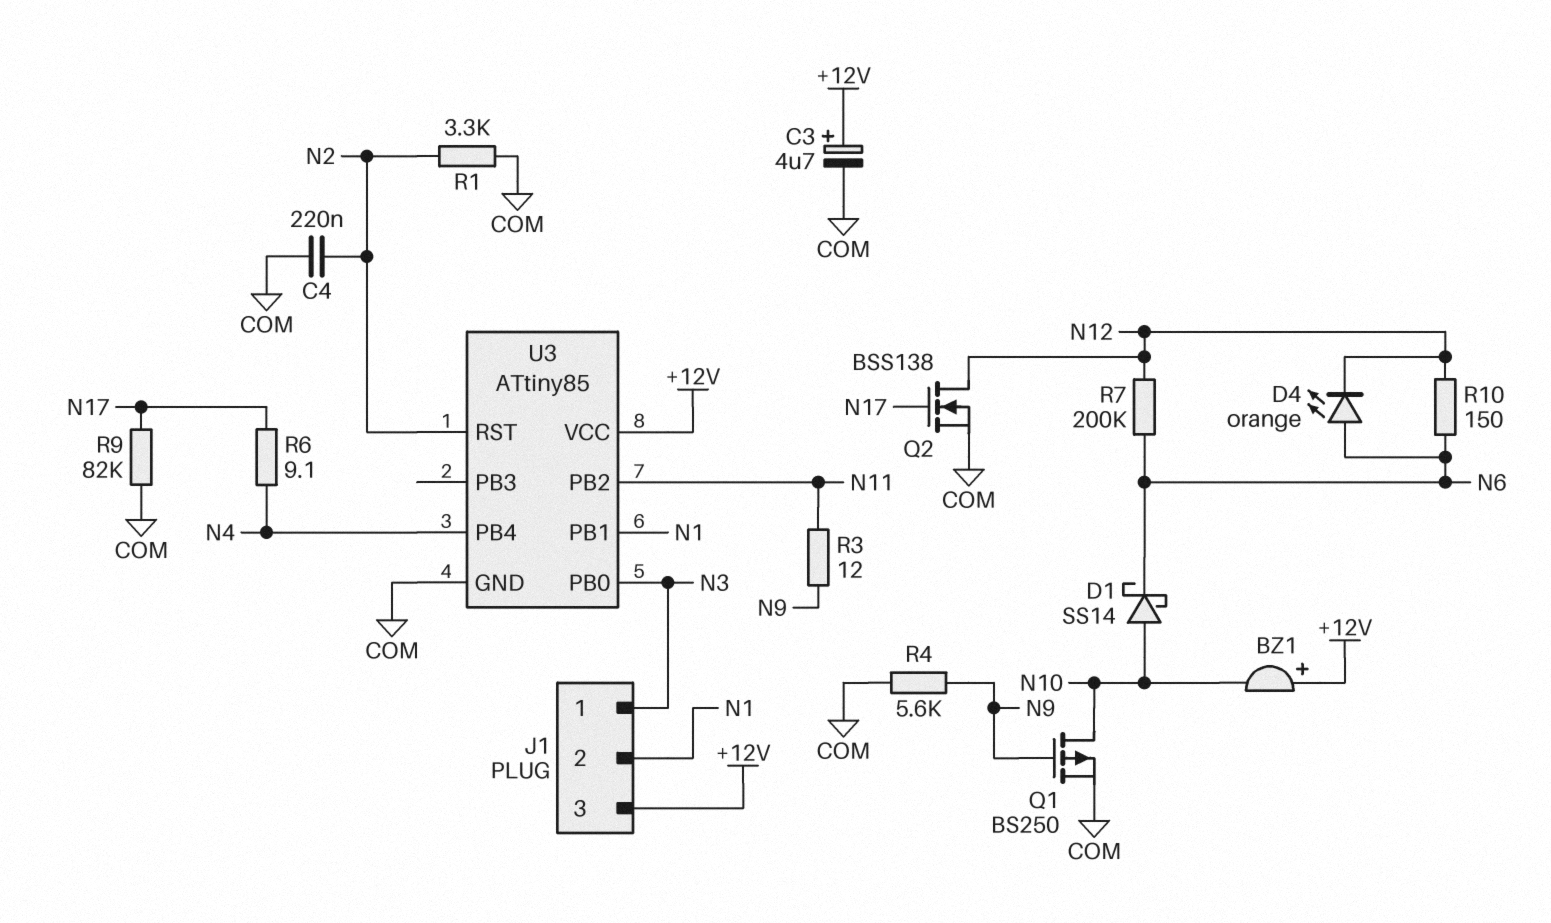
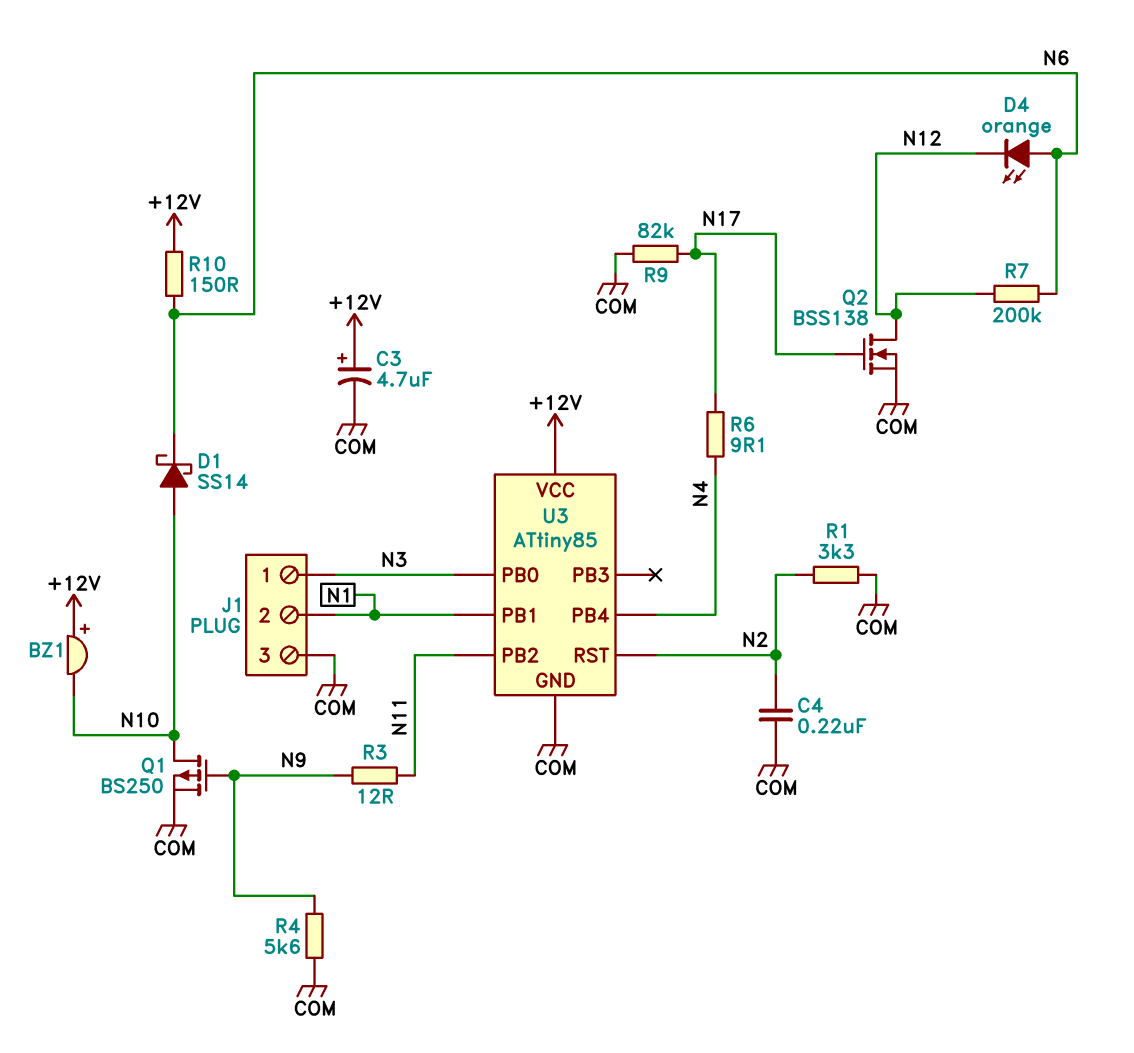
J1 pin 3: +12V -> COM
R10: 150 (N6, N12) -> 150 (+12V, N6)

